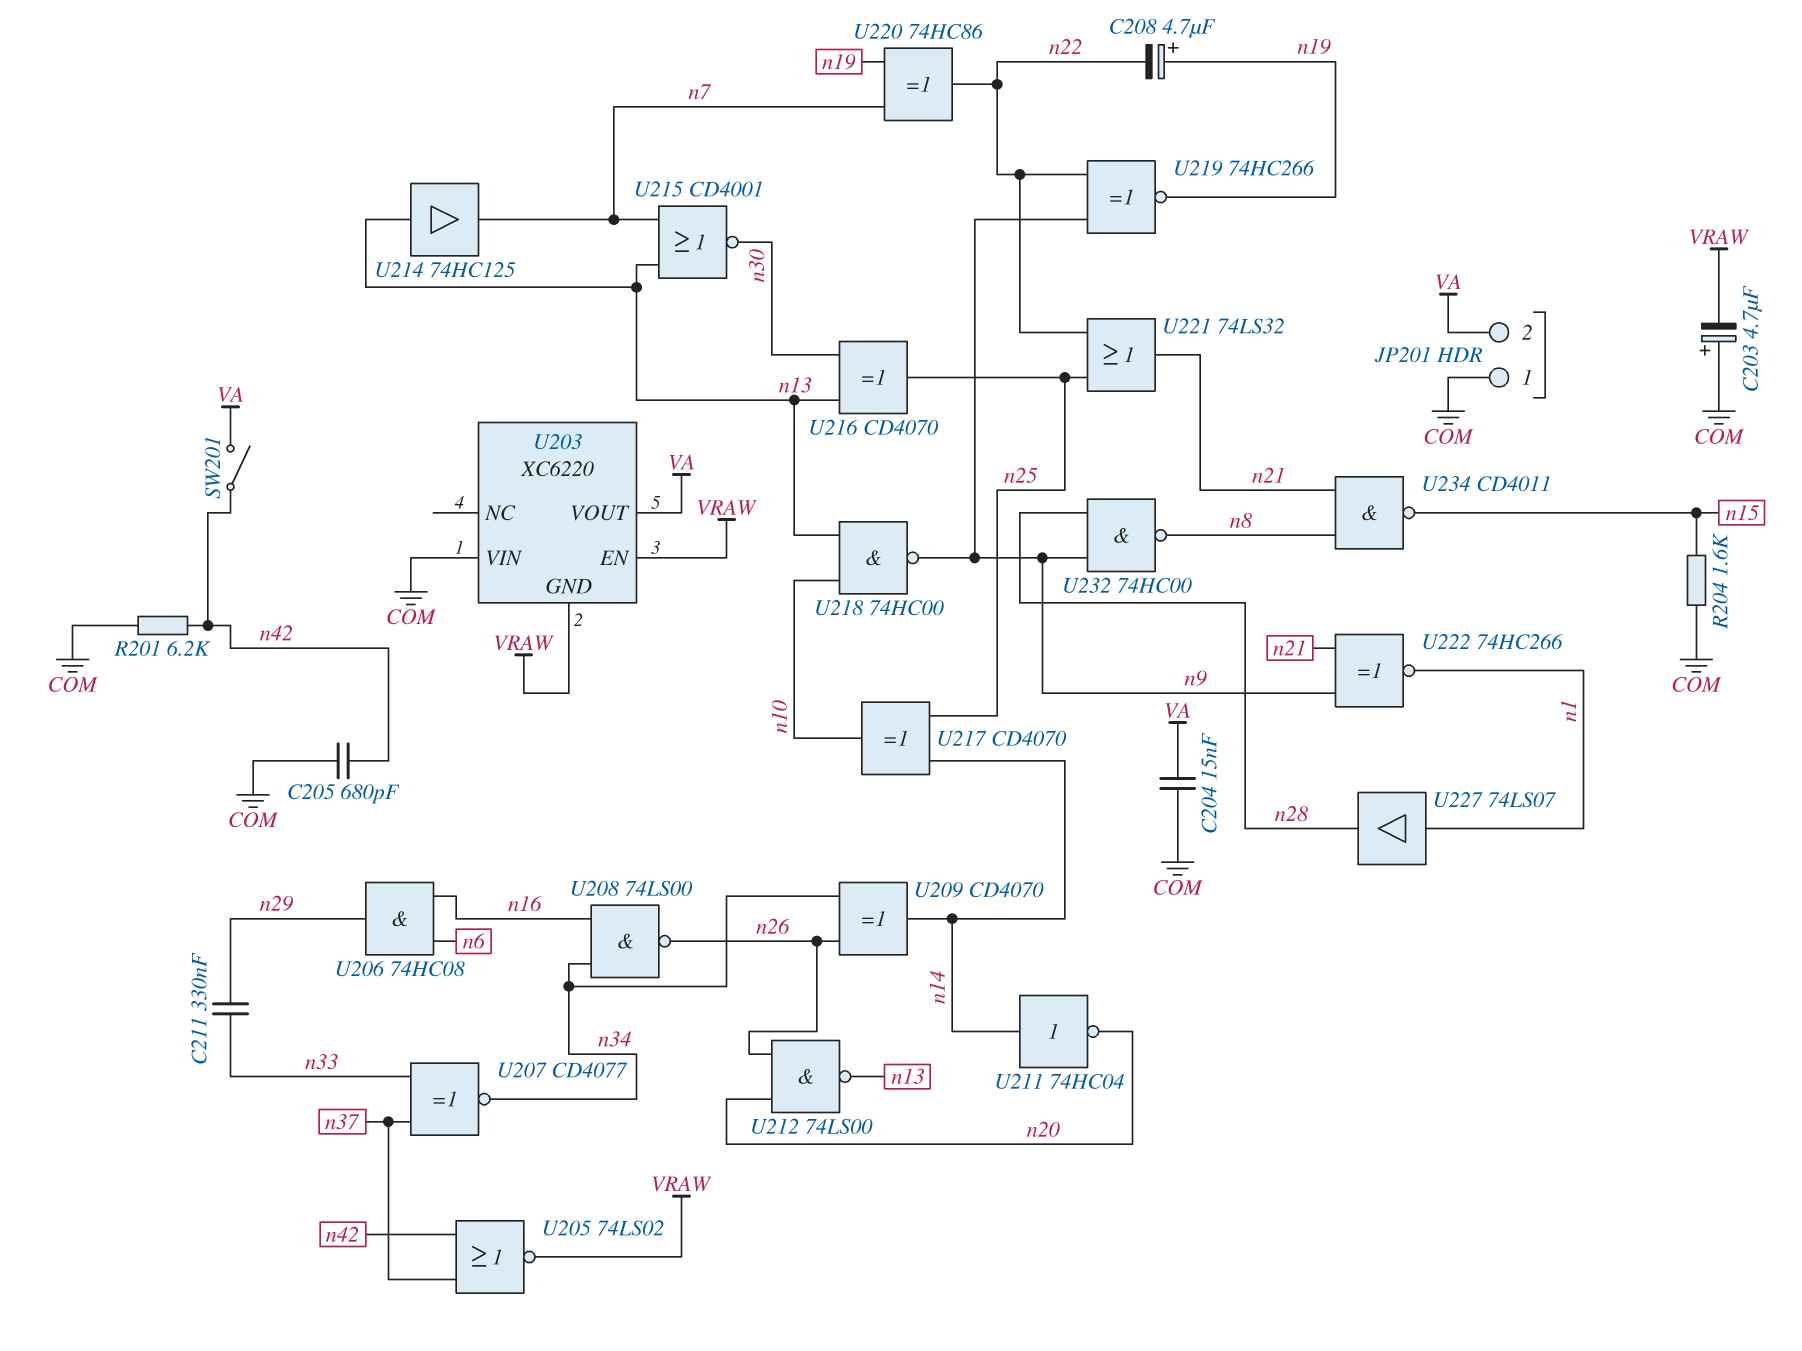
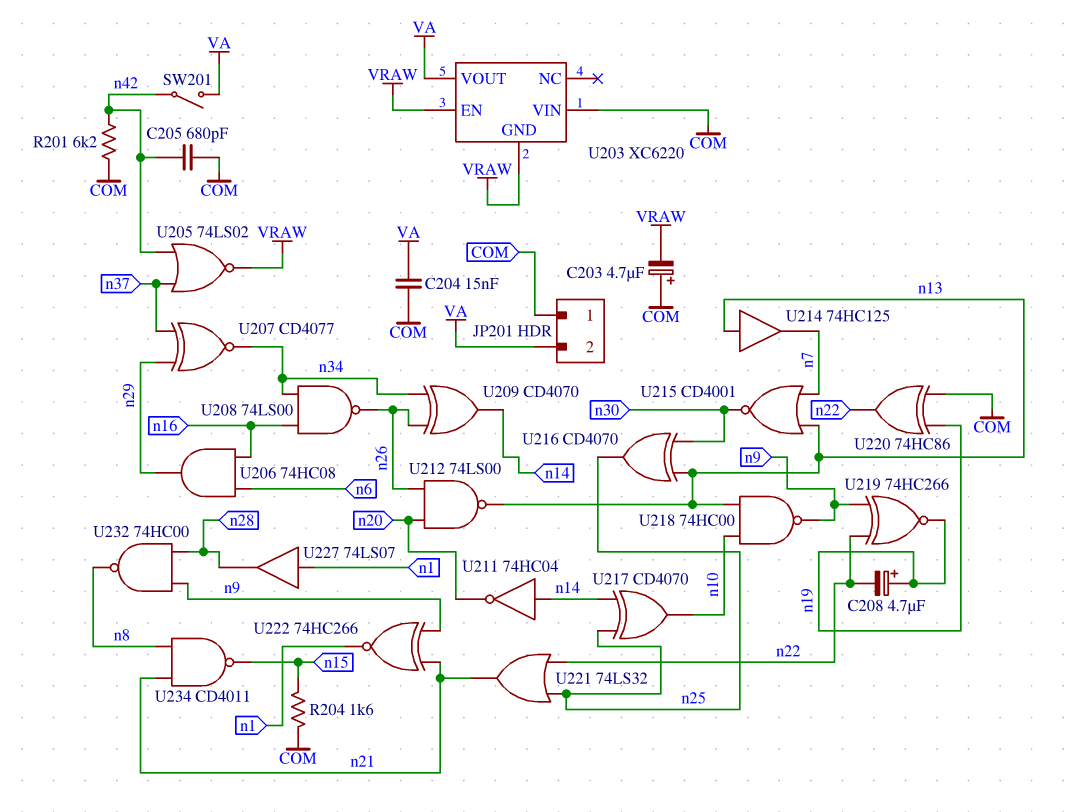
C211: 330nF (n29, n33) -> none
U207: XNOR CD4077 (in n33, in n37, out n34) -> XNOR CD4077 (in n29, in n37, out n34)
U220: XOR 74HC86 (in n7, in n19, out n22) -> XOR 74HC86 (in COM, in n19, out n22)

